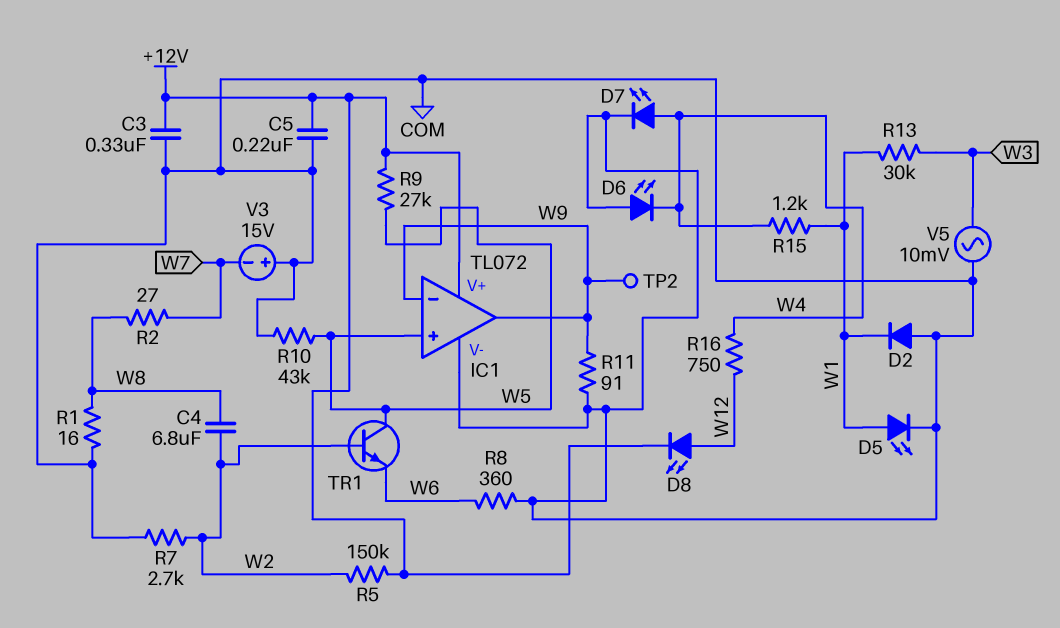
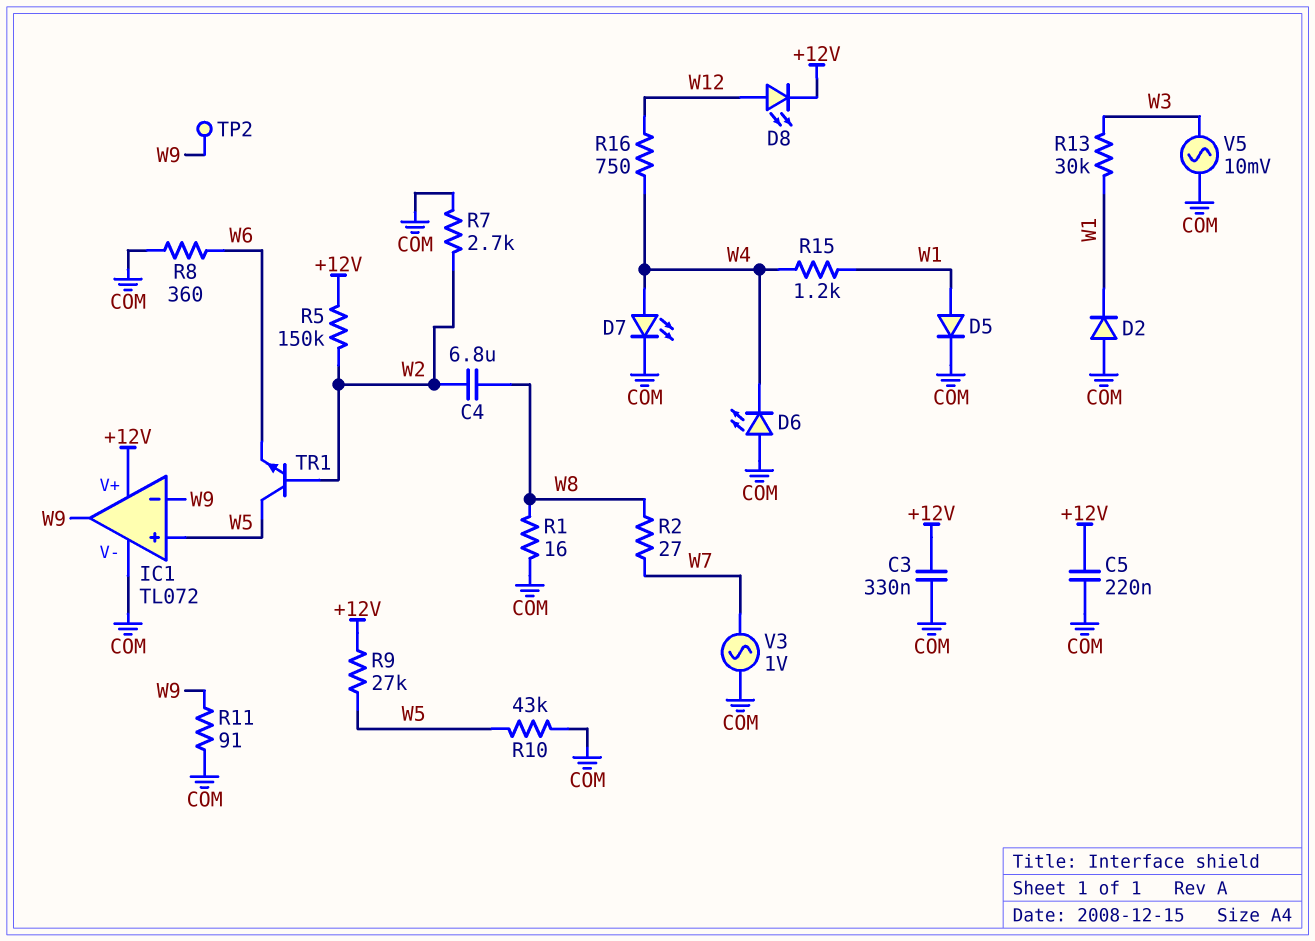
D5: LED (A W1, K COM) -> diode (A W1, K COM)
V3: 15V (plus COM, minus W7) -> AC 1V (COM, W7)

